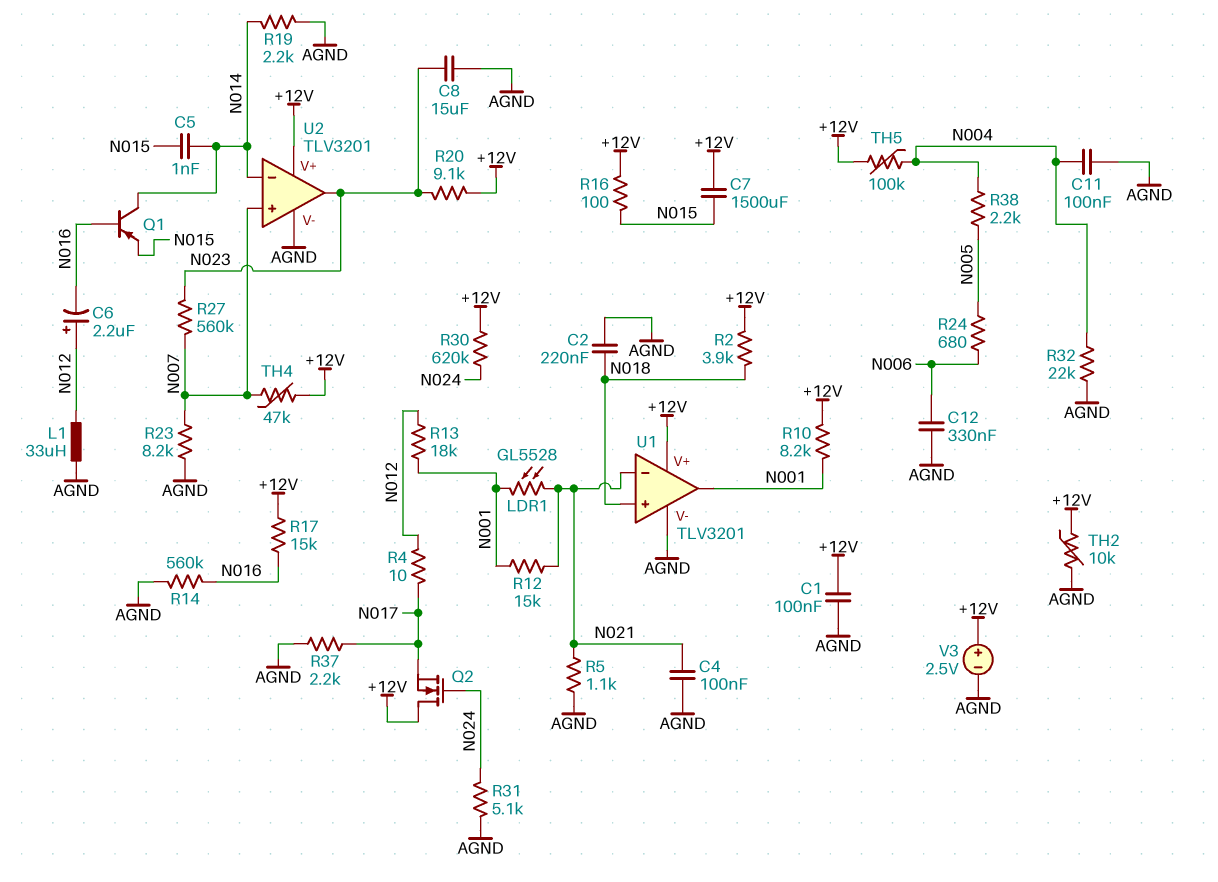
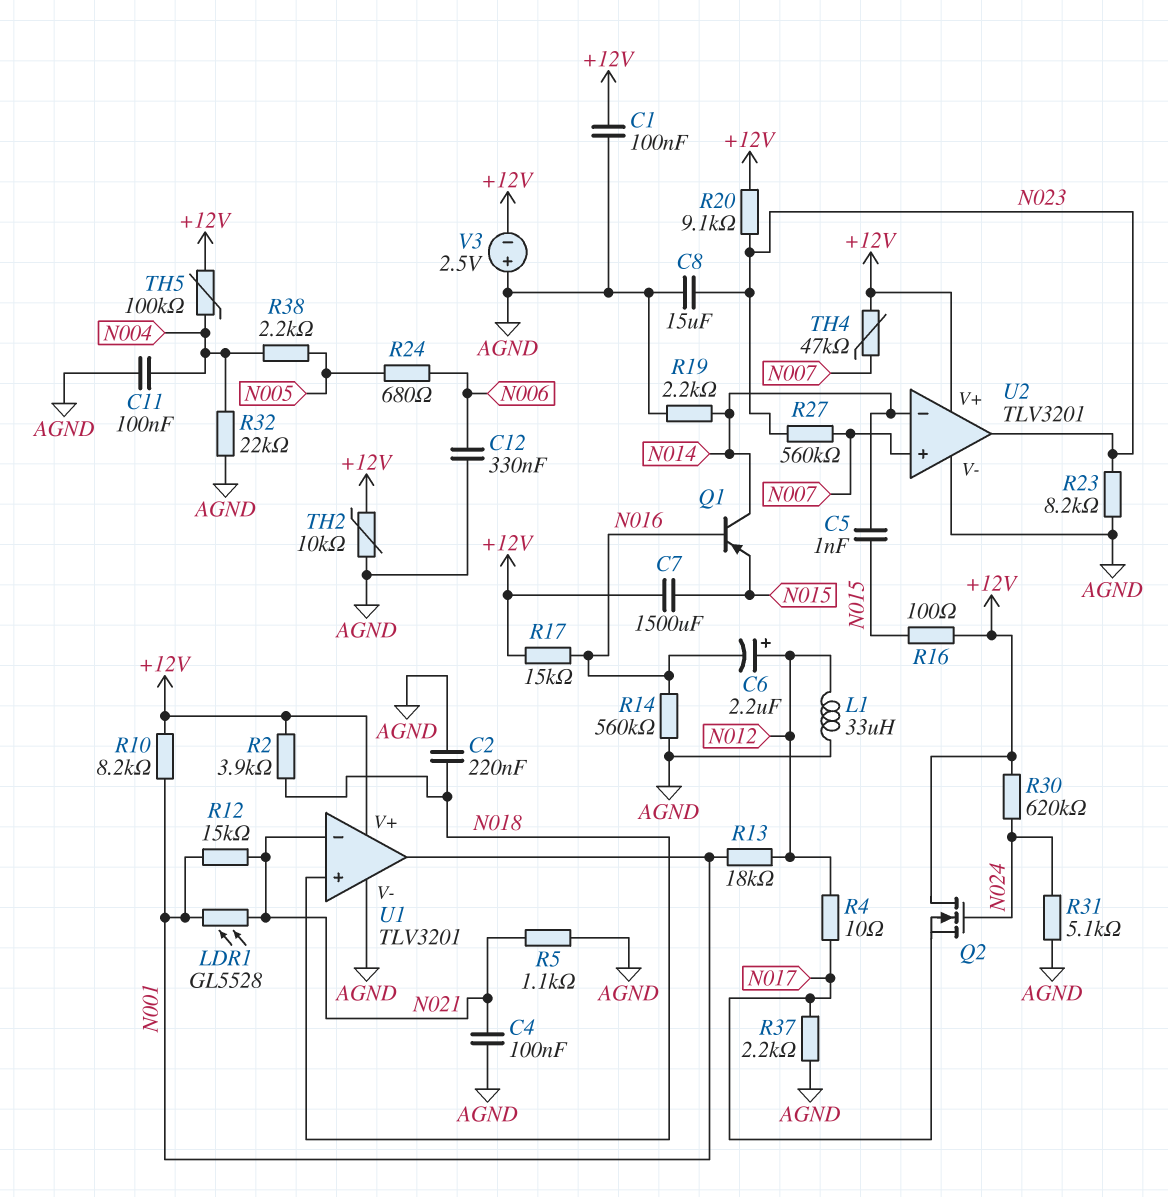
R23: 8.2k (AGND, N007) -> 8.2k (AGND, N023)
V3: 2.5V (plus +12V, minus AGND) -> 2.5V (plus AGND, minus +12V)

